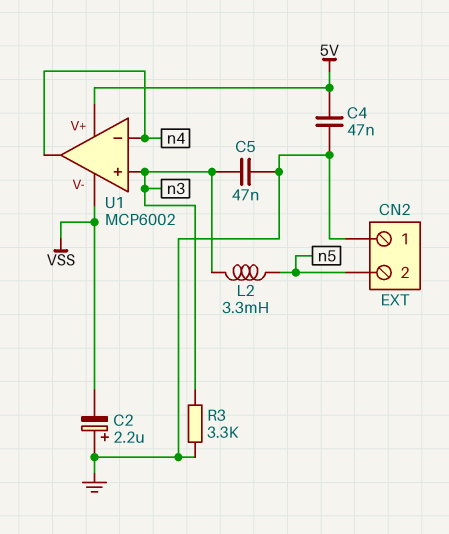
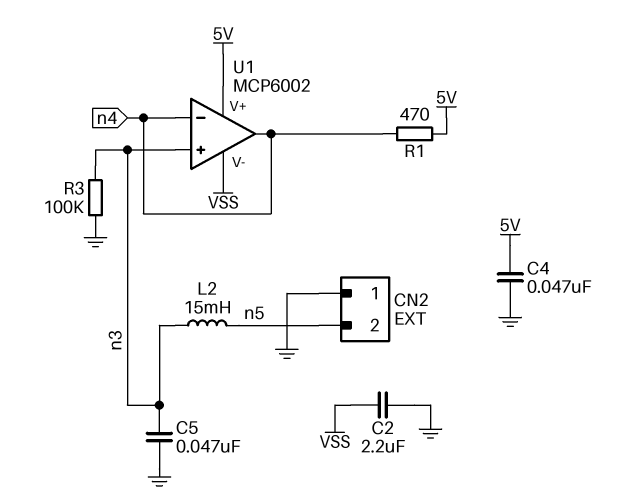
C2: 2.2uF (plus GND, minus VSS) -> 2.2uF (GND, VSS)
L2: 3.3mH (n3, n5) -> 15mH (n3, n5)
R1: none -> 470 (5V, n4)
R3: 3.3k (GND, n3) -> 100k (GND, n3)

